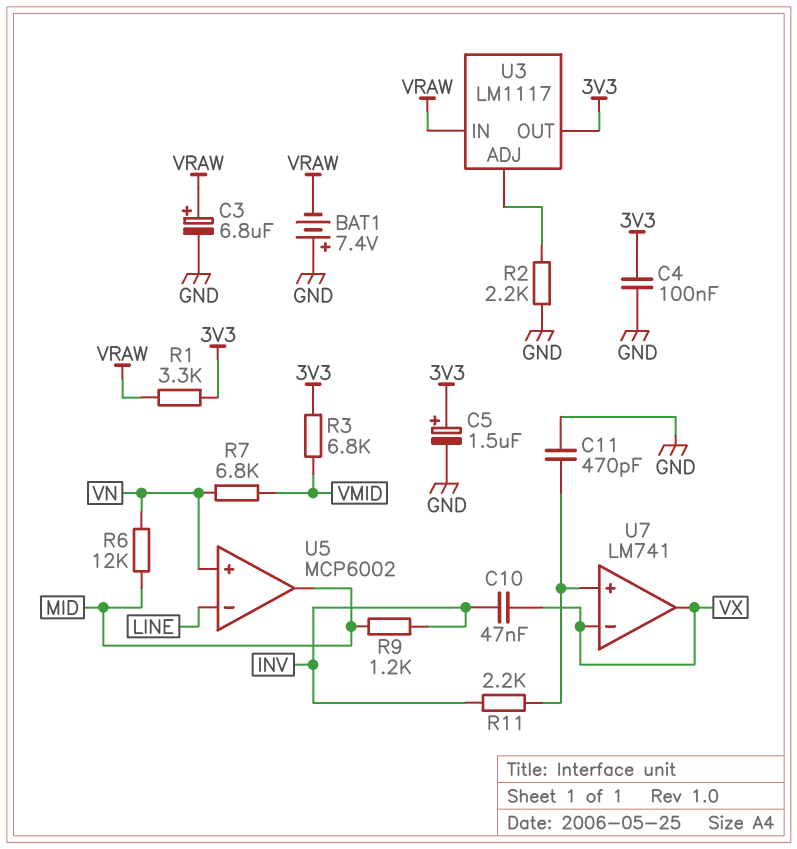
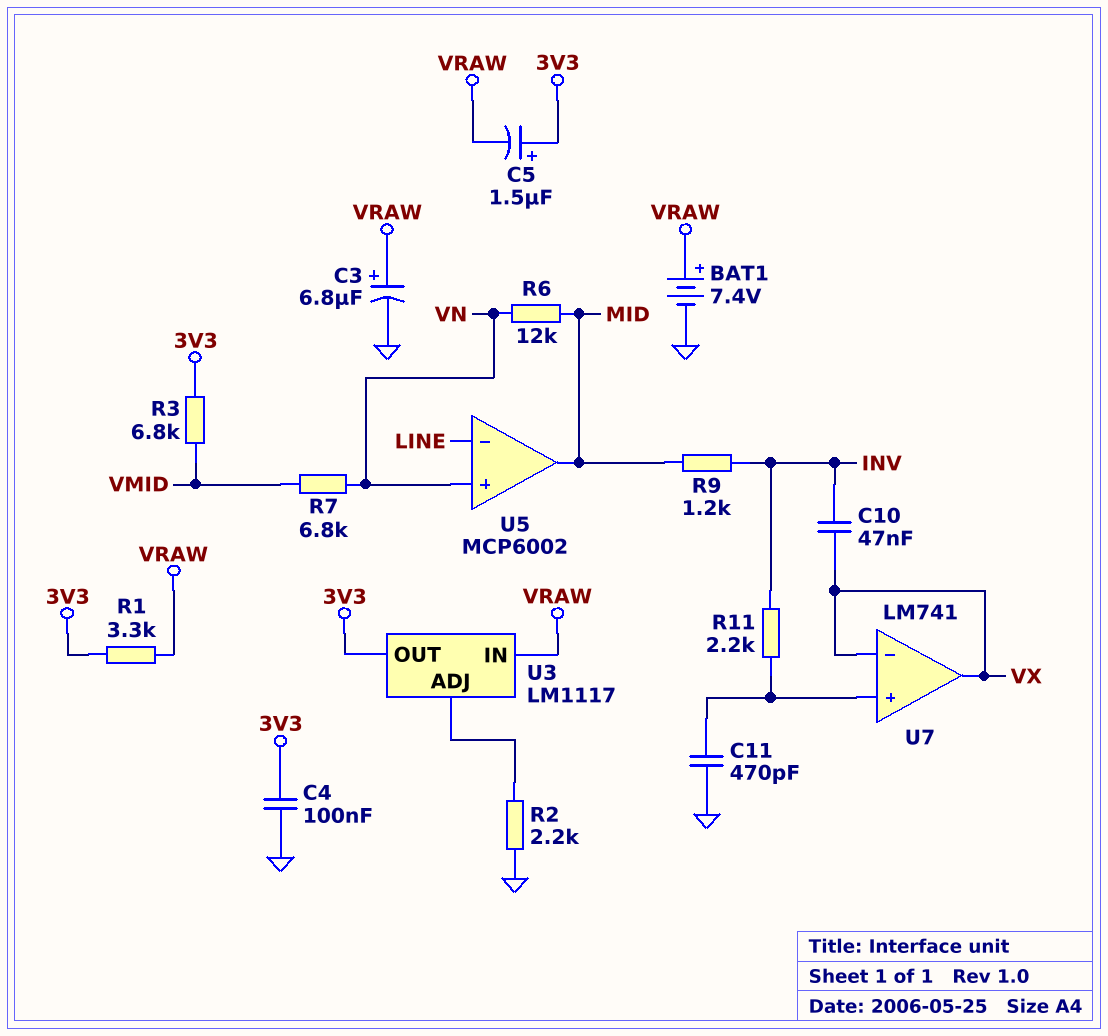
BAT1: 7.4V (plus GND, minus VRAW) -> 7.4V (plus VRAW, minus GND)
C5: 1.5uF (plus 3V3, minus GND) -> 1.5uF (plus 3V3, minus VRAW)

